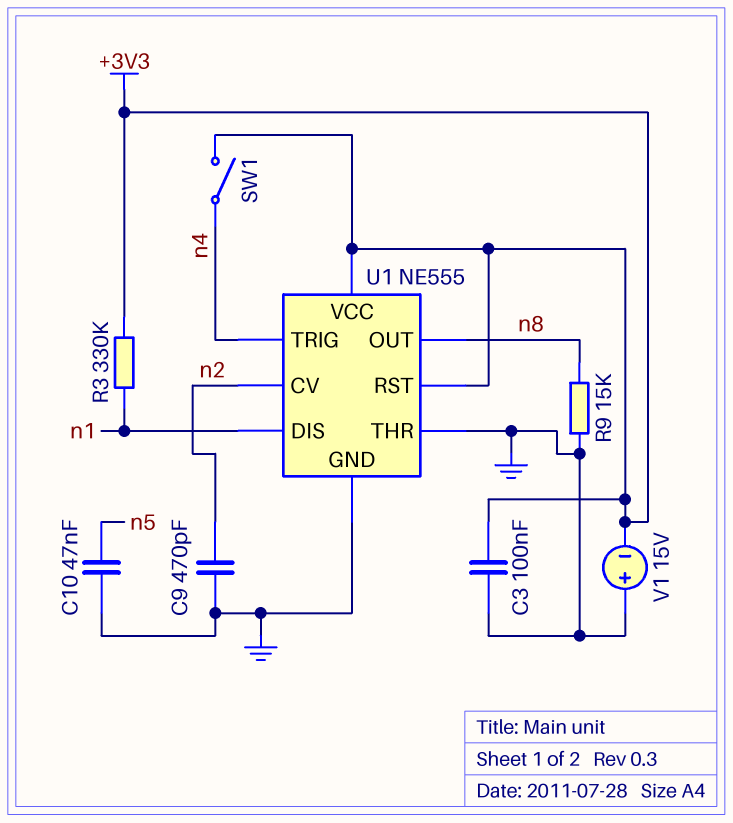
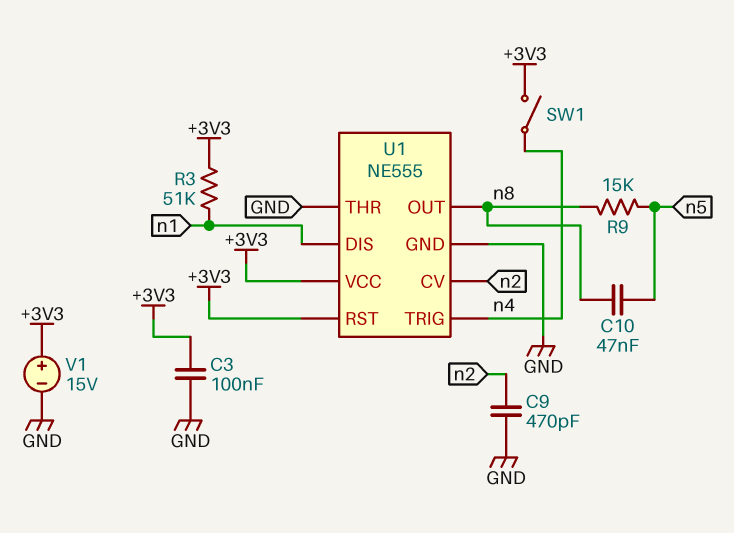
C10: 47nF (GND, n5) -> 47nF (n5, n8)
R3: 330k (+3V3, n1) -> 51k (+3V3, n1)
R9: 15k (GND, n8) -> 15k (n5, n8)
V1: 15V (plus GND, minus +3V3) -> 15V (plus +3V3, minus GND)

